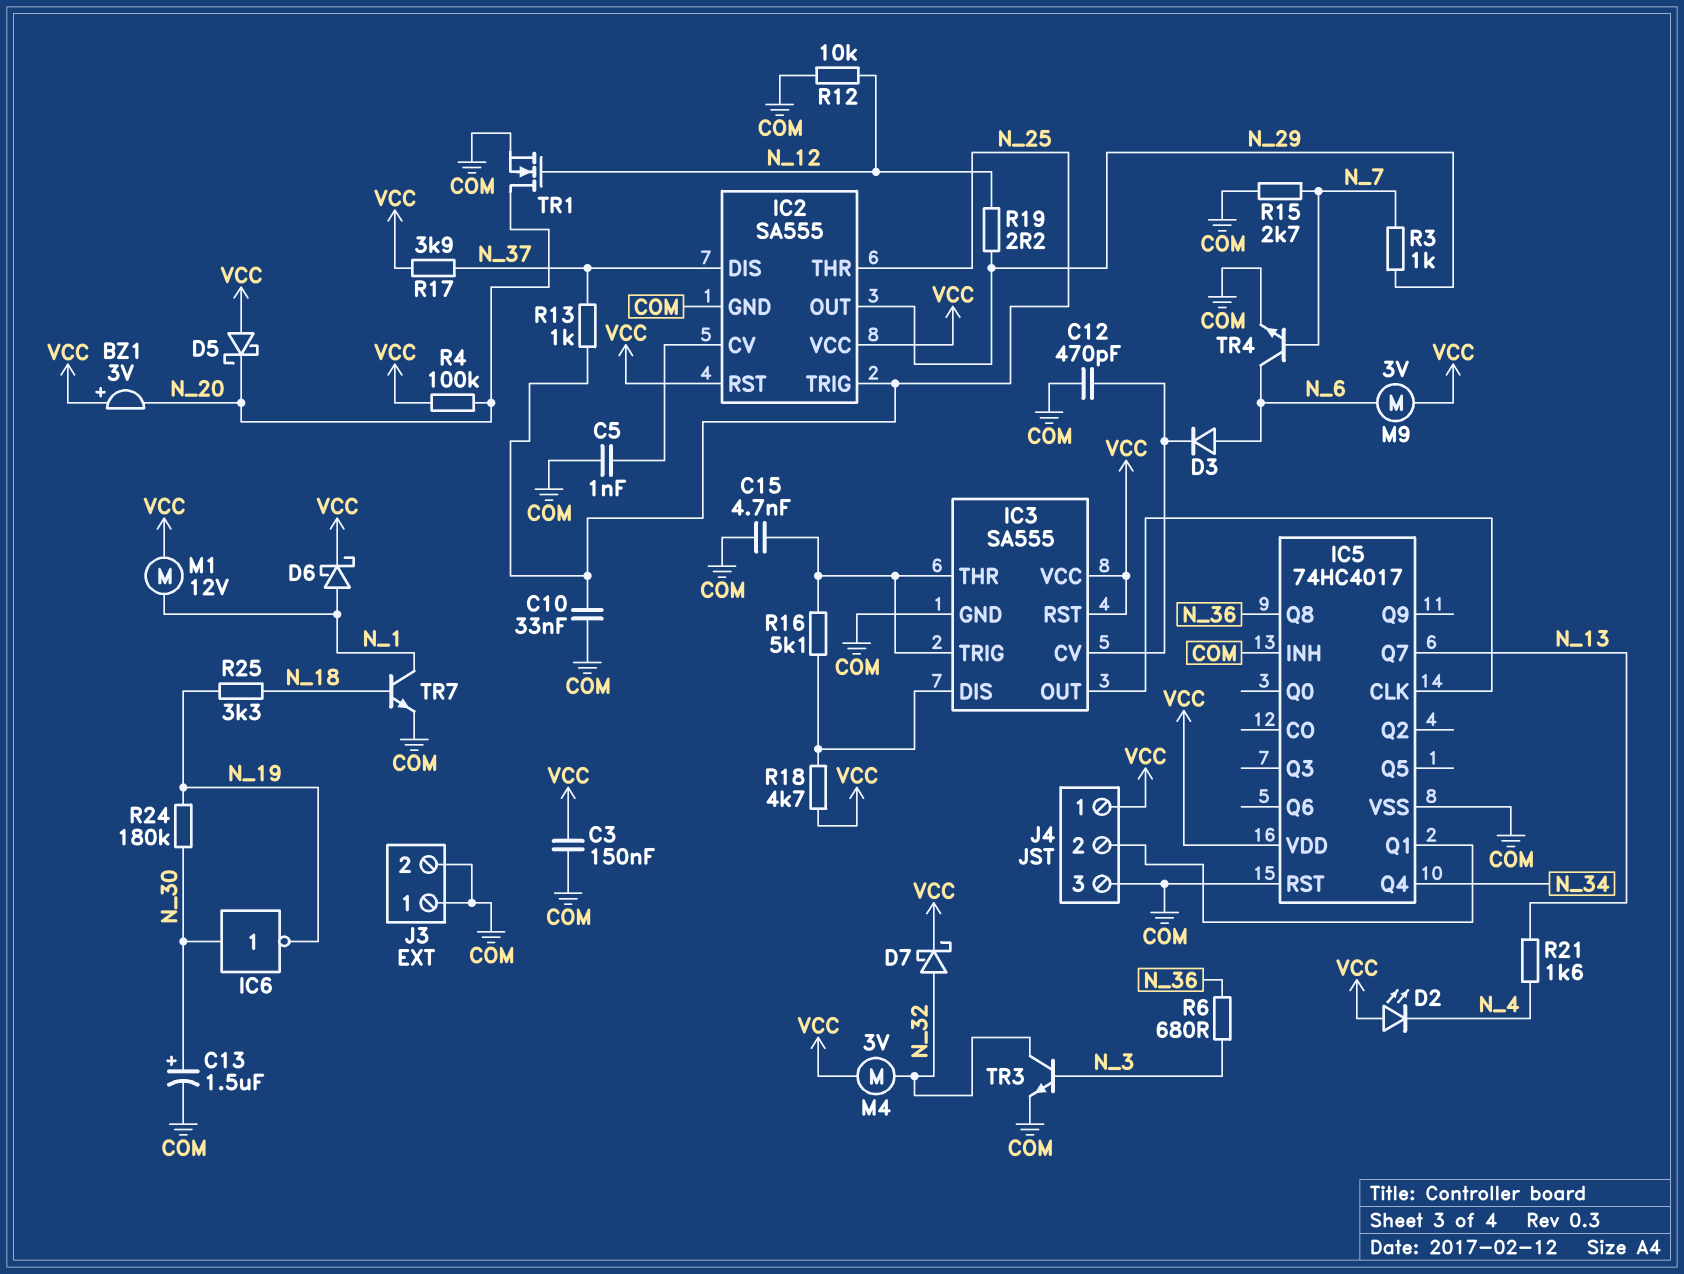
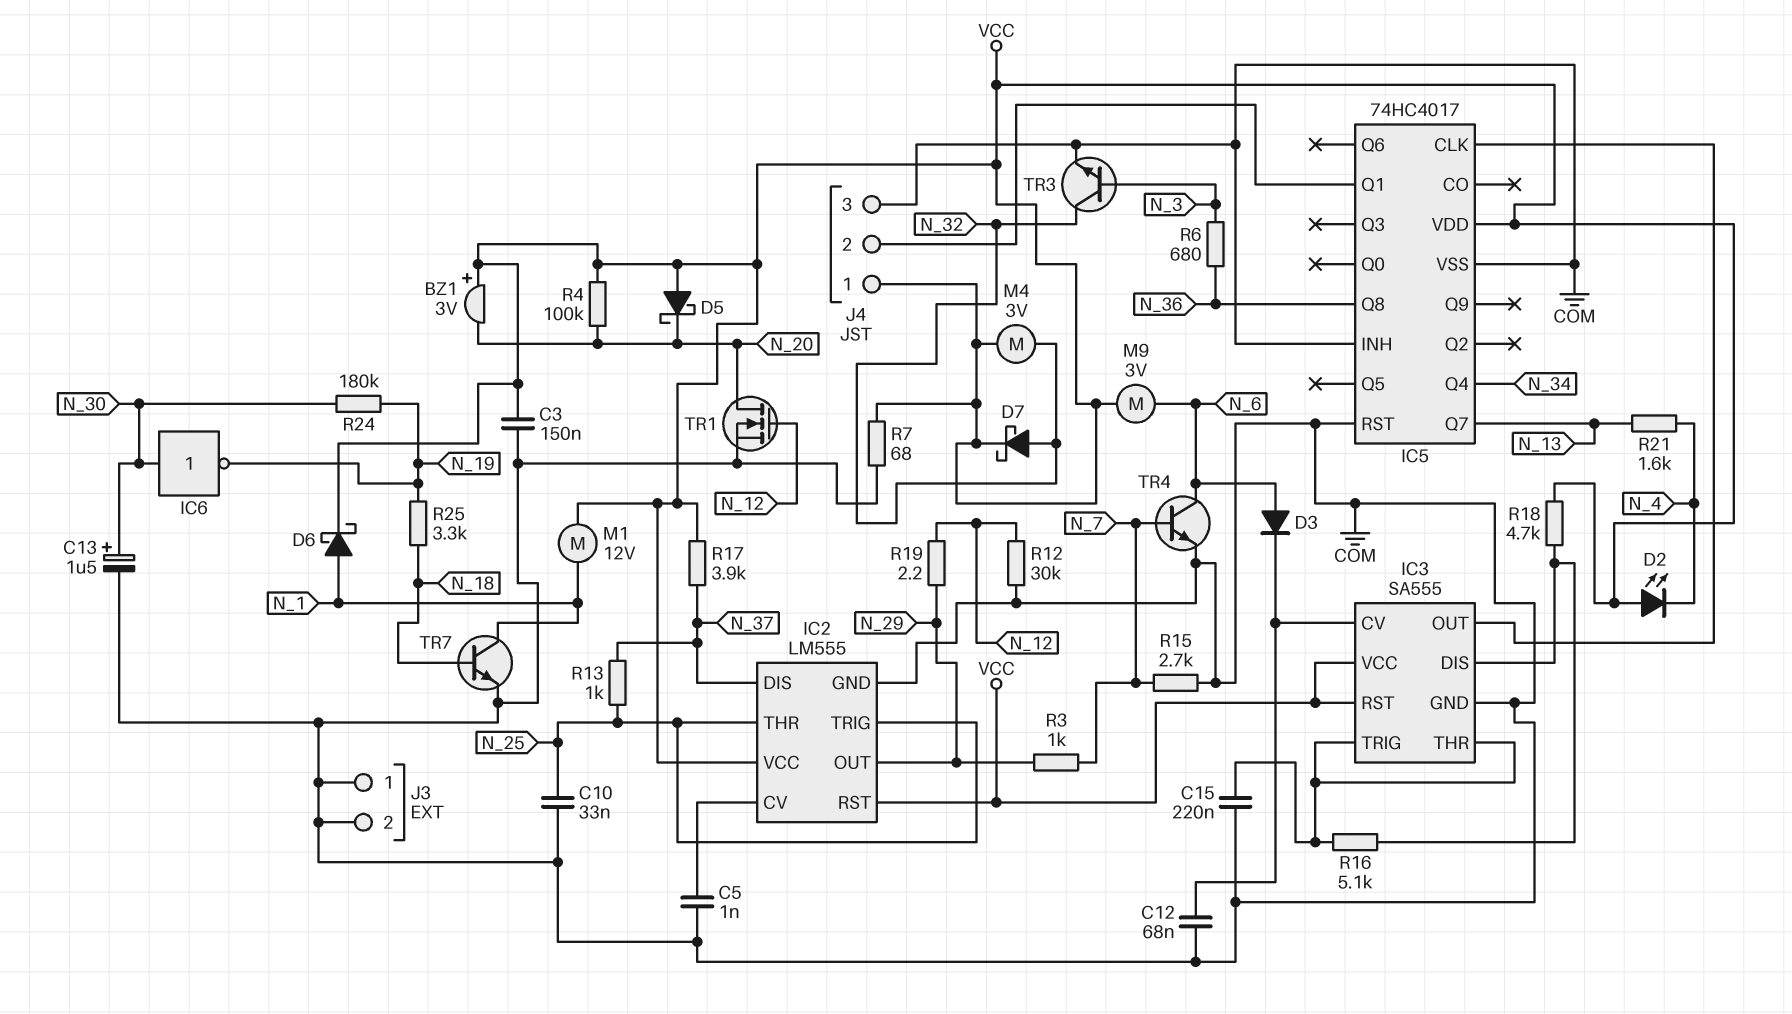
C12: 470pF (COM, IC3/CV) -> 68nF (COM, IC3/CV)
C15: 4.7nF (COM, IC3/THR) -> 220nF (COM, IC3/THR)
IC2: SA555 -> LM555
R7: none -> 68 (COM, VCC)
R12: 10k (COM, N_12) -> 30k (COM, N_12)

